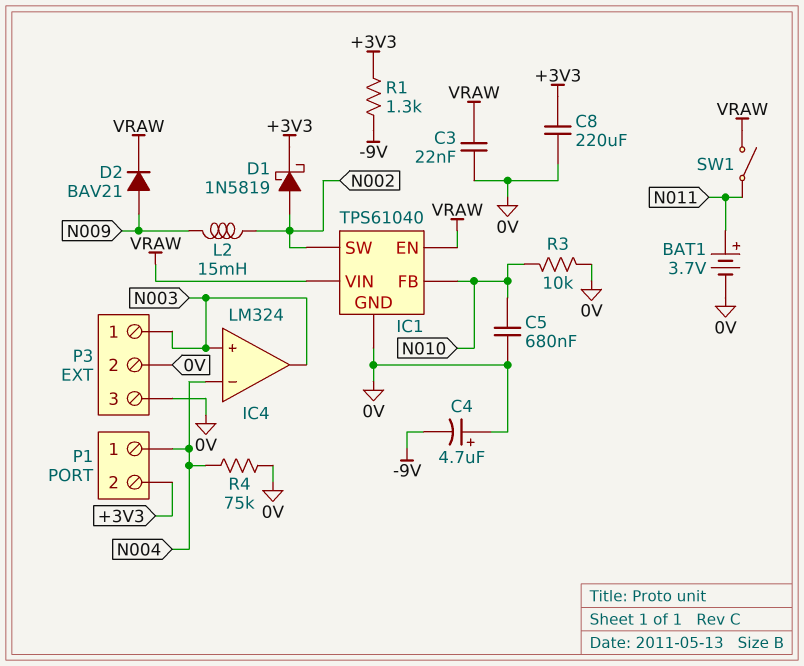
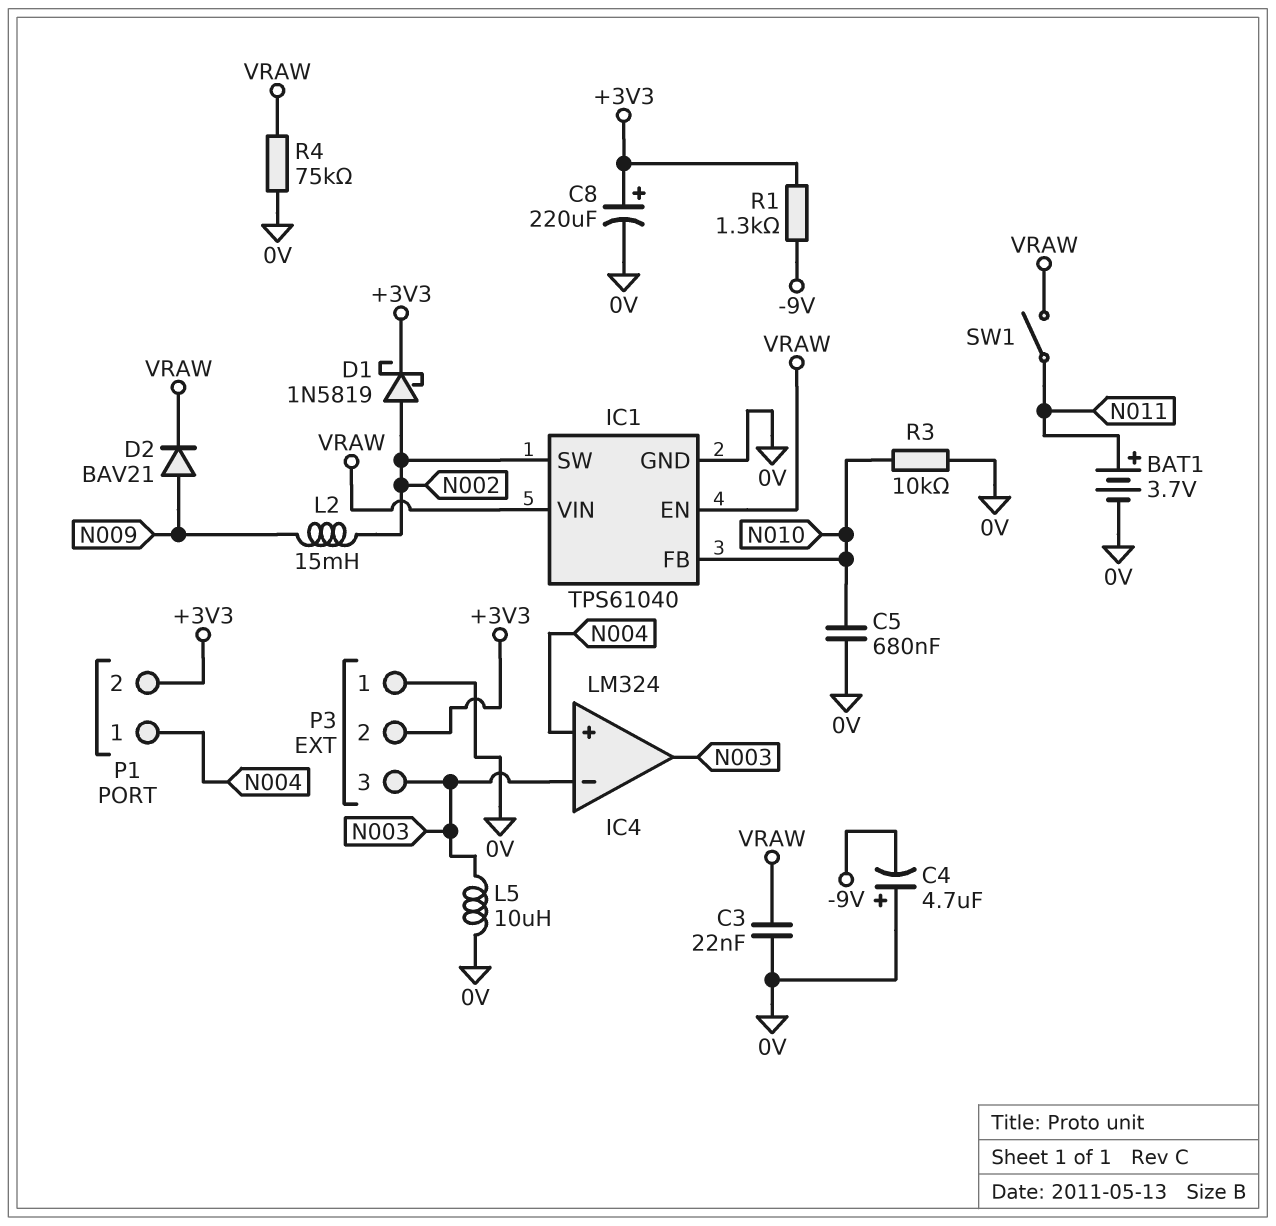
C8: 220uF (+3V3, 0V) -> 220uF (plus +3V3, minus 0V)
IC4 pin in+: N003 -> N004
IC4 pin in-: N004 -> N003
L5: none -> 10uH (0V, N003)
P3 pin 1: N003 -> 0V
P3 pin 2: 0V -> +3V3
P3 pin 3: 0V -> N003
R4: 75k (0V, N004) -> 75k (0V, VRAW)

